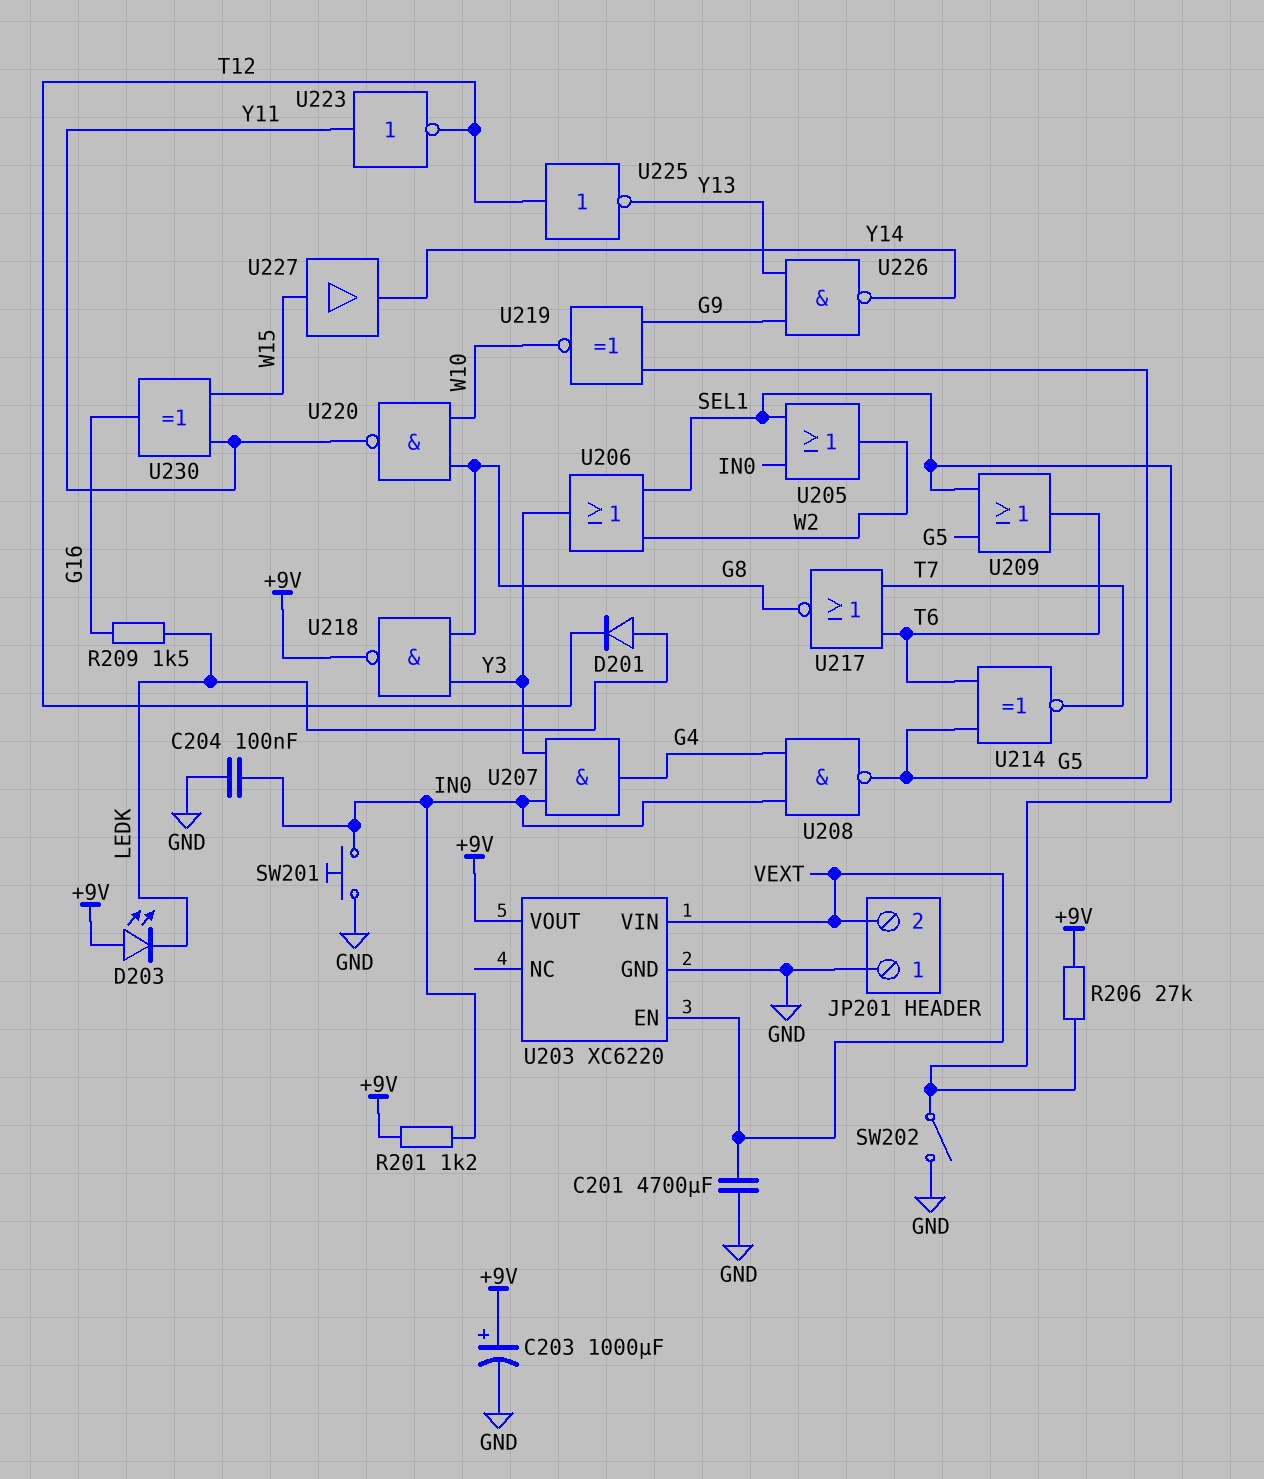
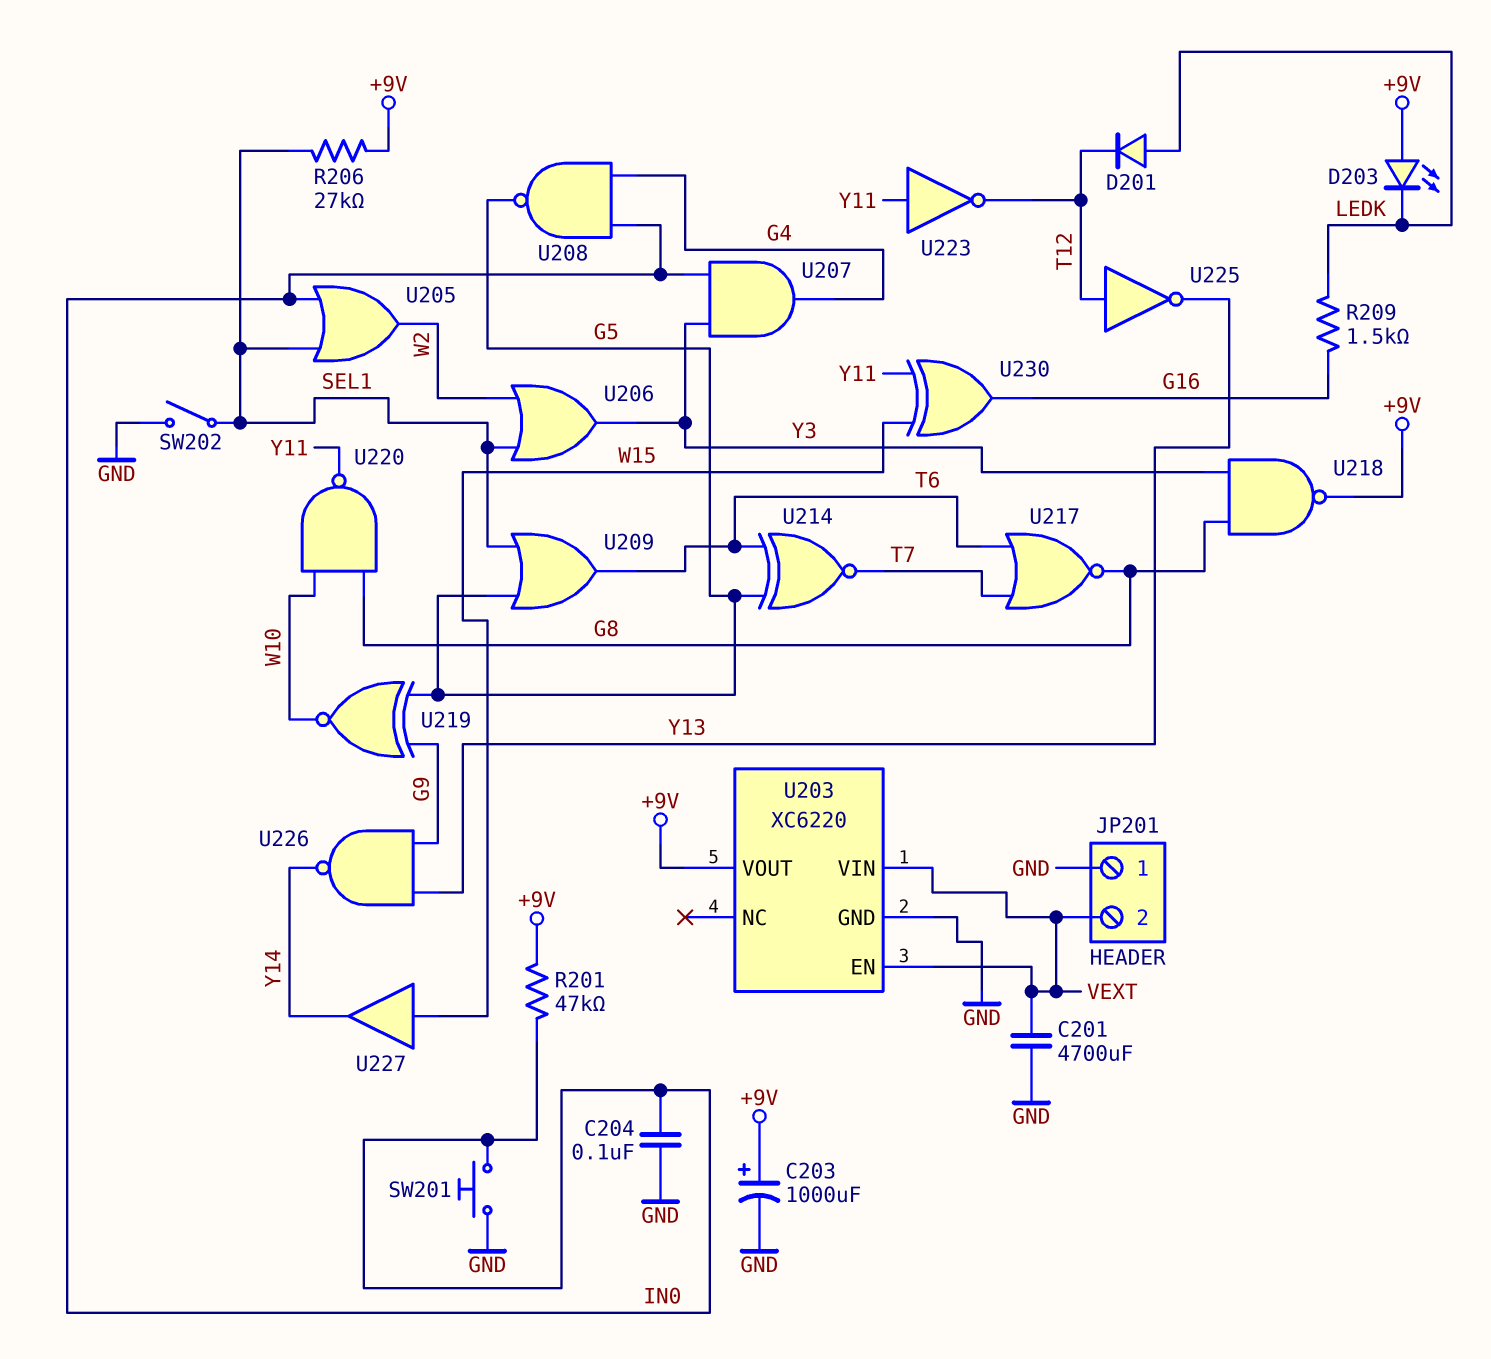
R201: 1.2k (+9V, IN0) -> 47k (+9V, IN0)

